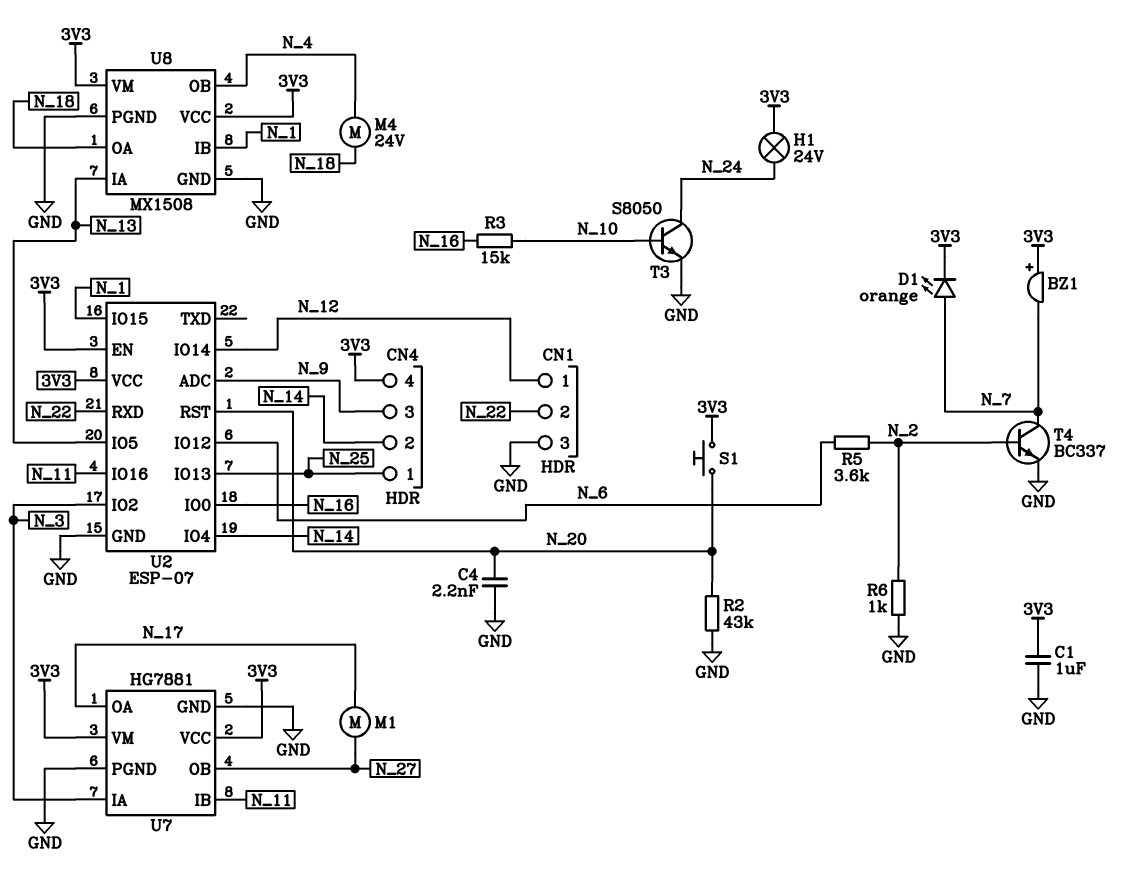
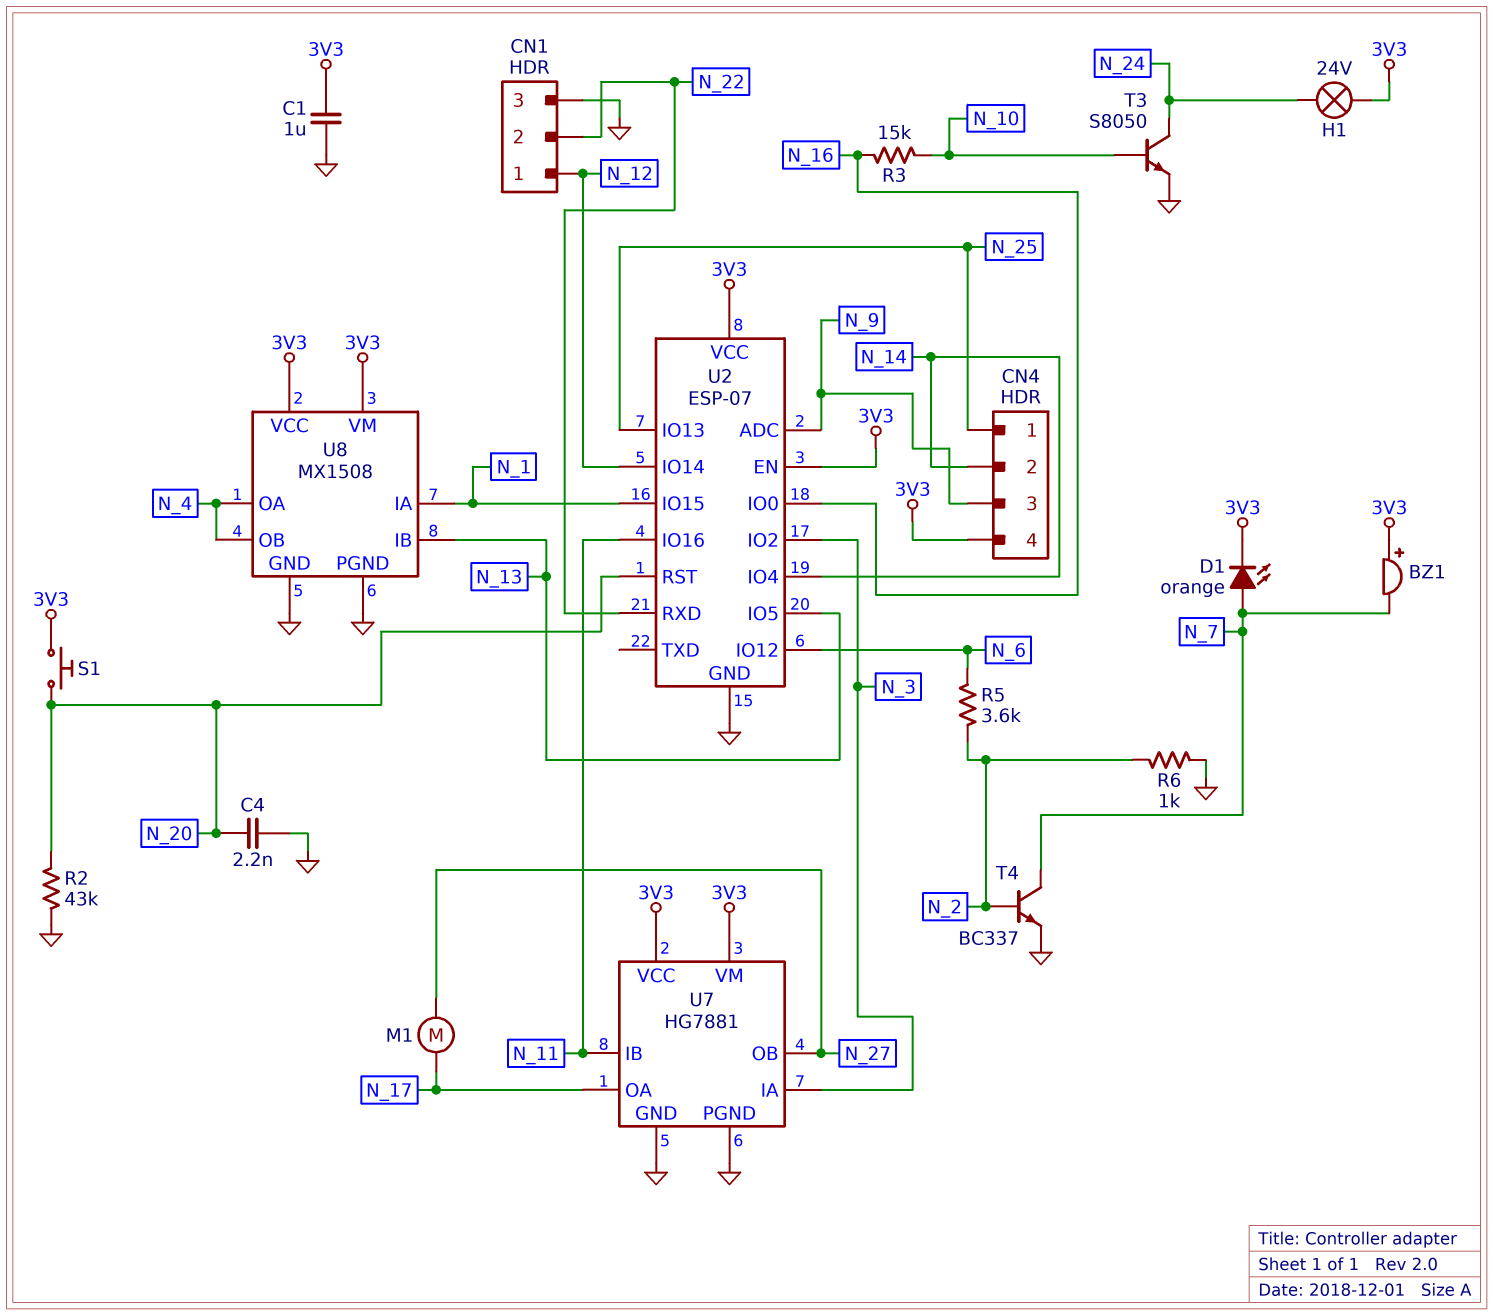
M4: motor 24V (N_4, N_18) -> none
U8 pin IA: N_13 -> N_1
U8 pin IB: N_1 -> N_13
U8 pin OA: N_18 -> N_4

